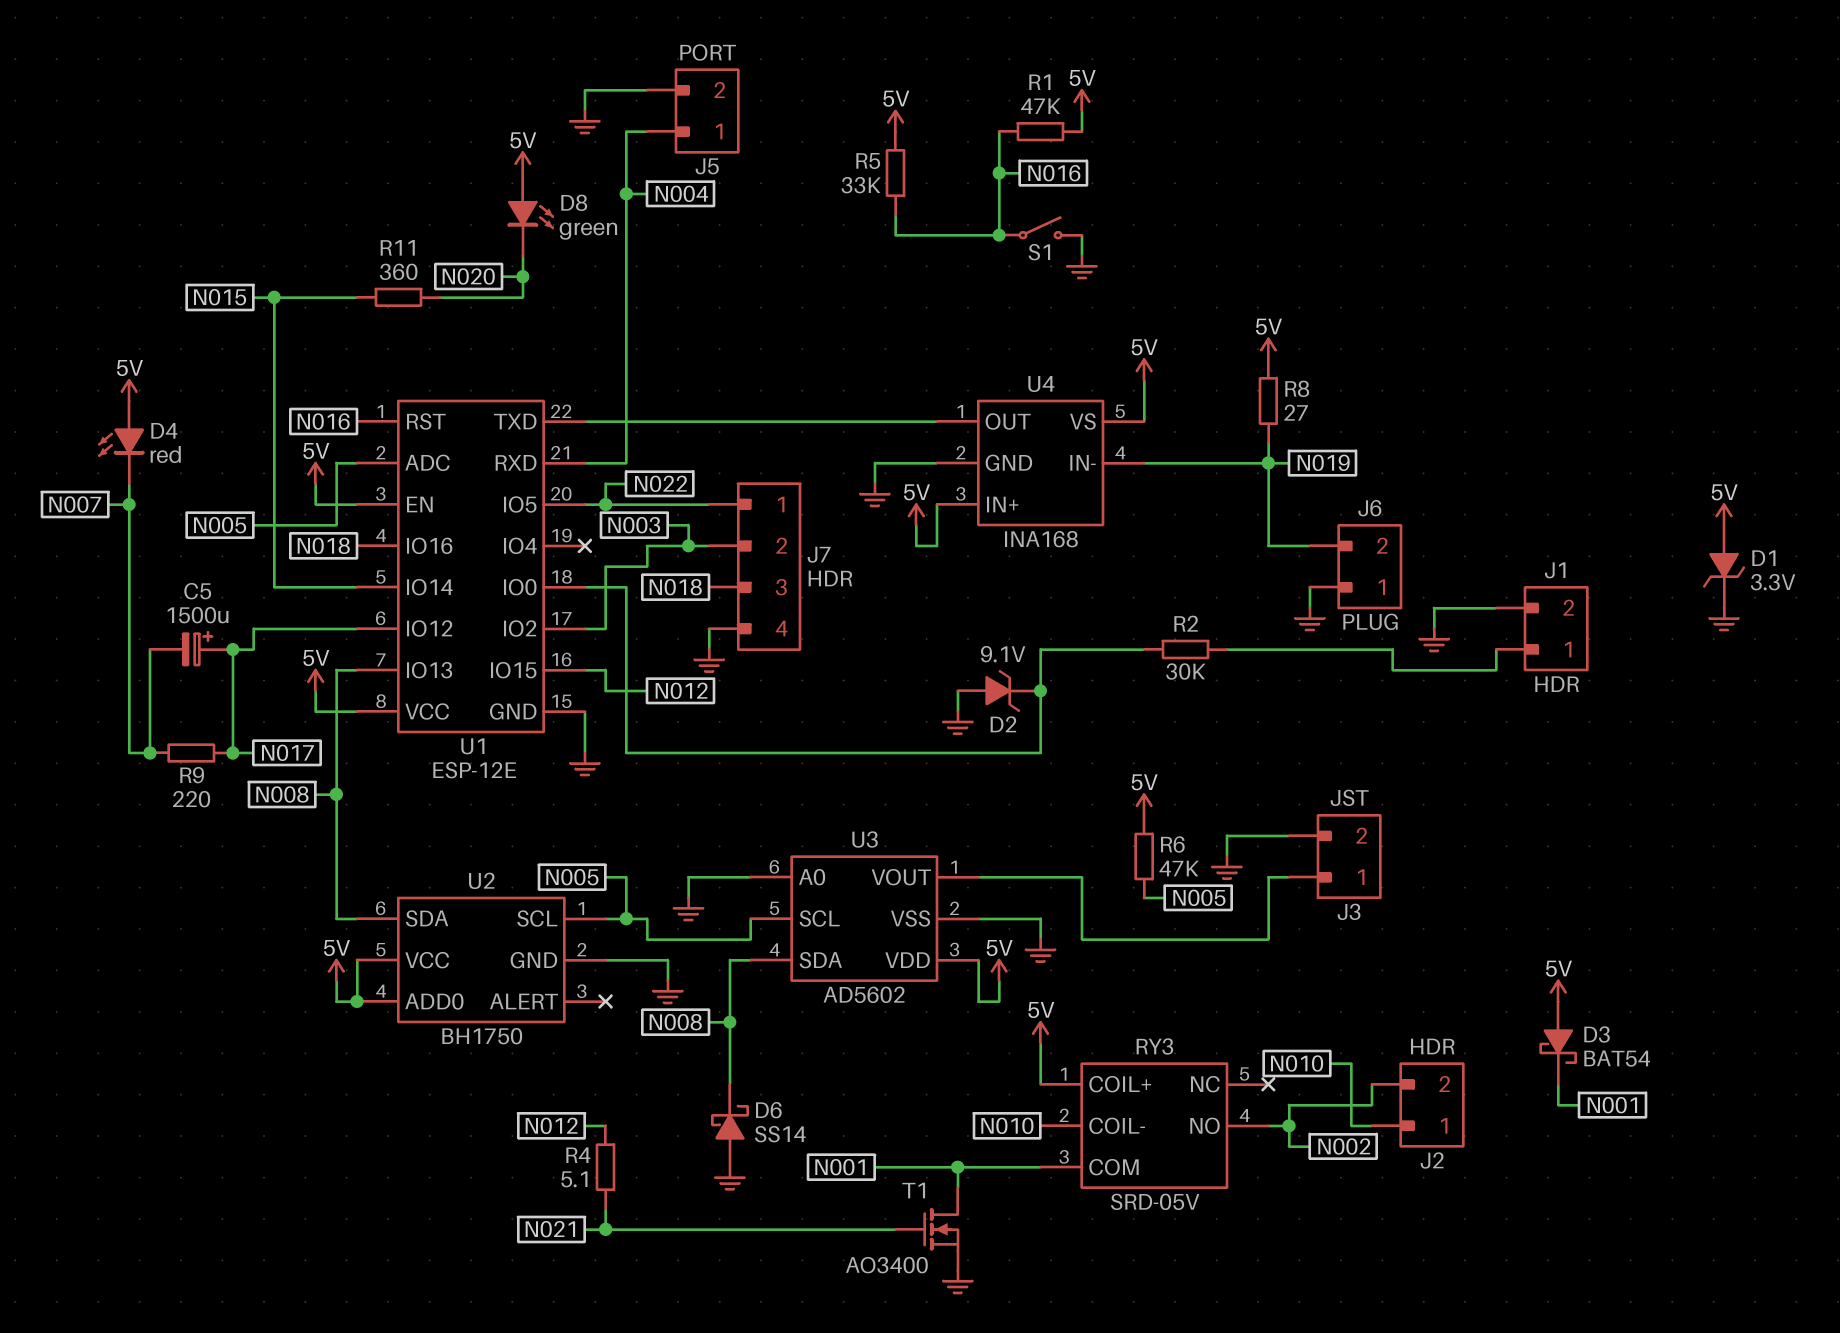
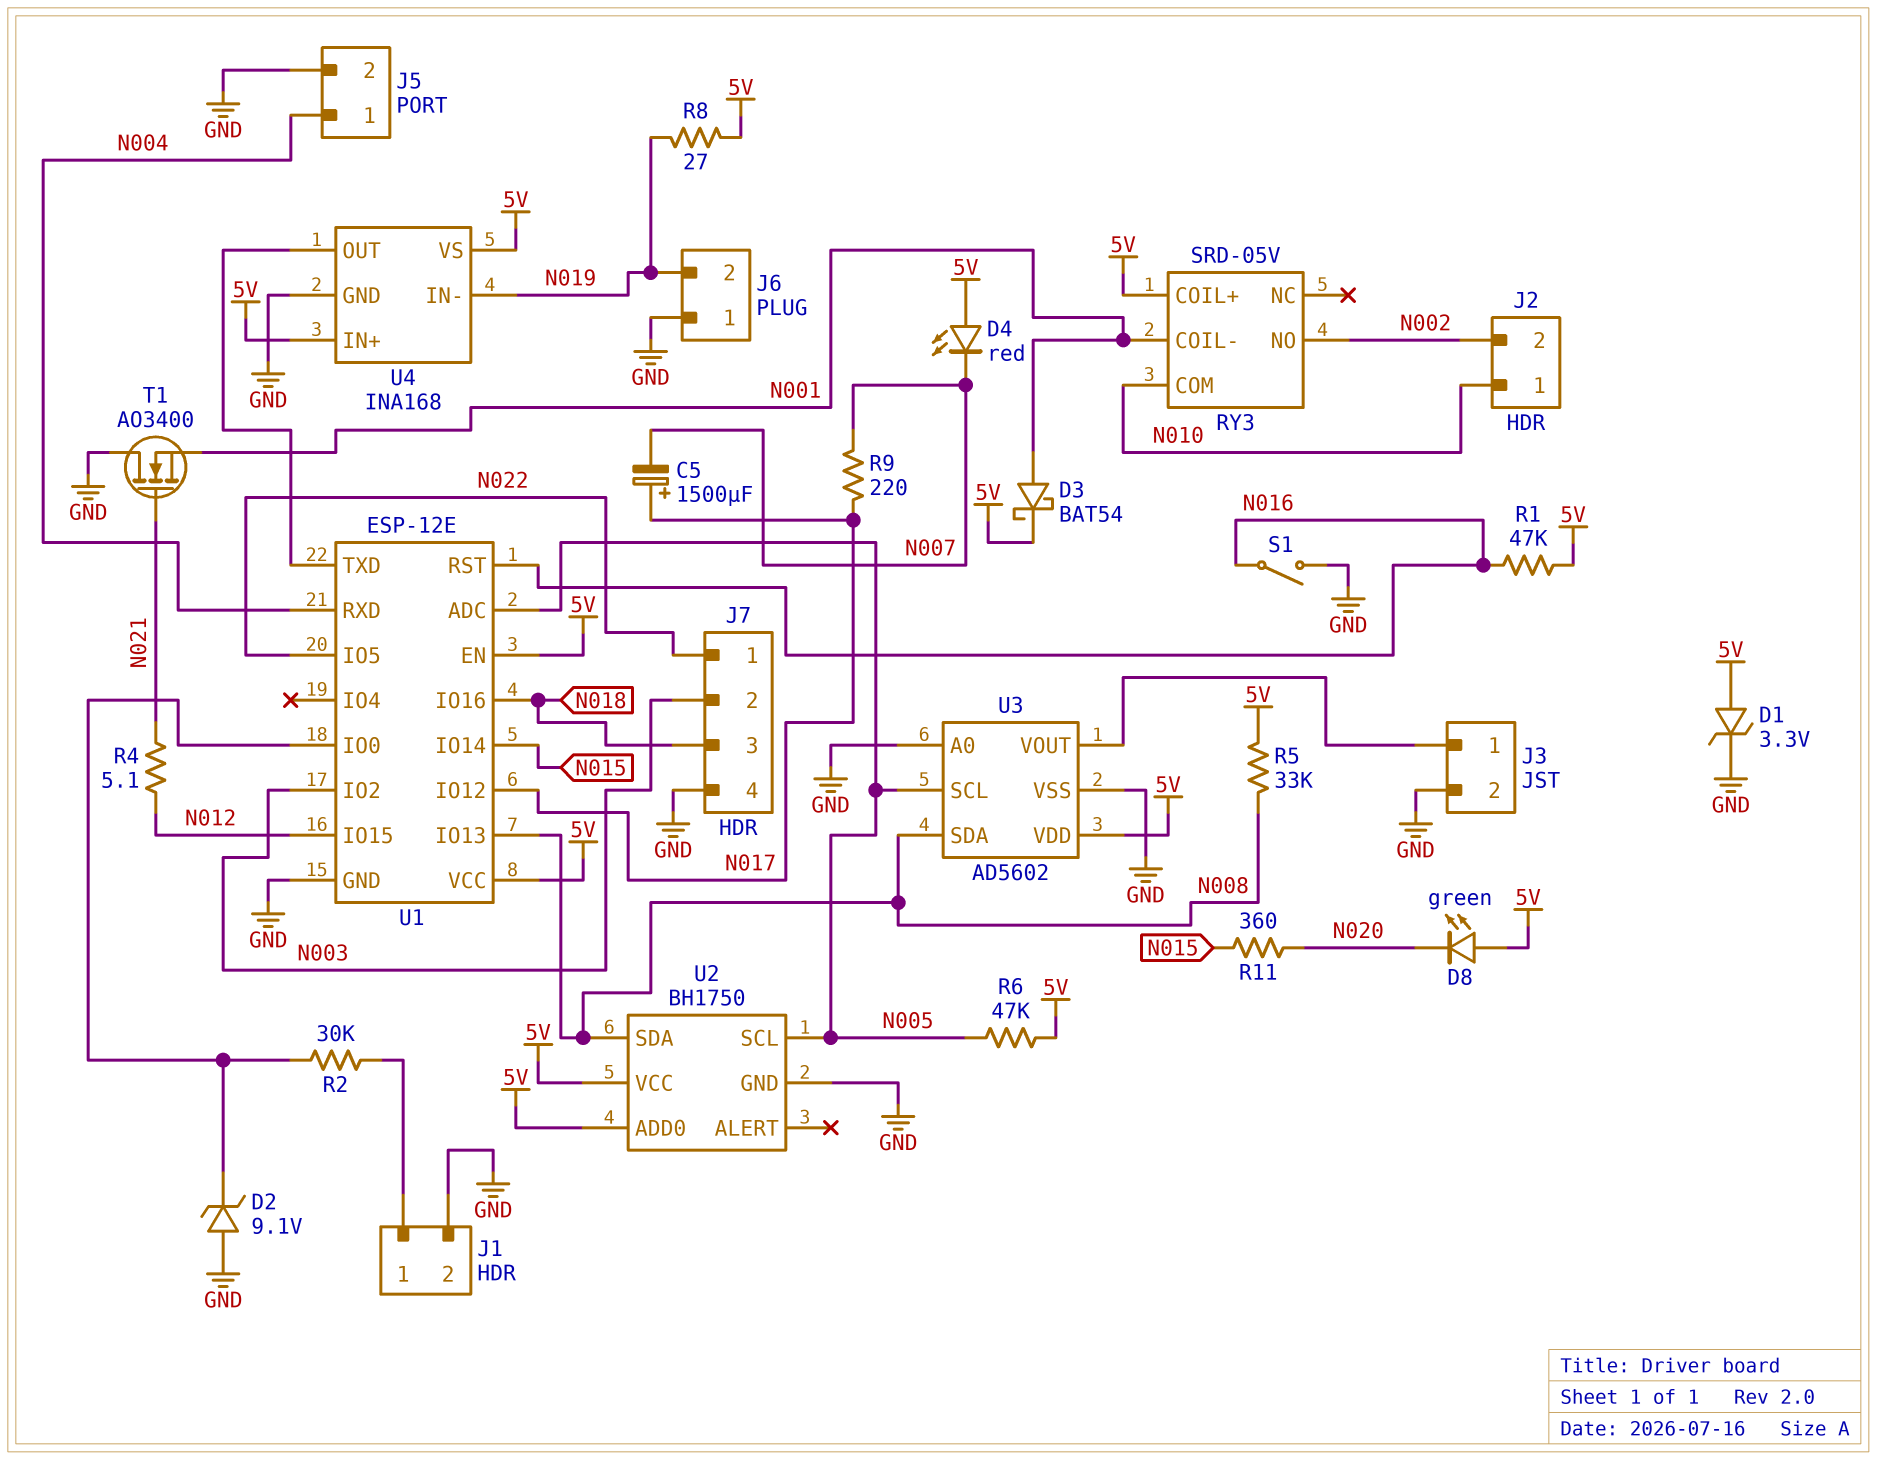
D3: schottky BAT54 (A 5V, K N001) -> schottky BAT54 (A N001, K 5V)
D6: schottky SS14 (A GND, K N008) -> none
R5: 33k (5V, N016) -> 33k (5V, N008)
RY3 pin COIL-: N010 -> N001
RY3 pin COM: N001 -> N010
T1: NMOS AO3400 (G N021, D N001, S GND) -> NMOS AO3400 (G N021, D GND, S N001)

